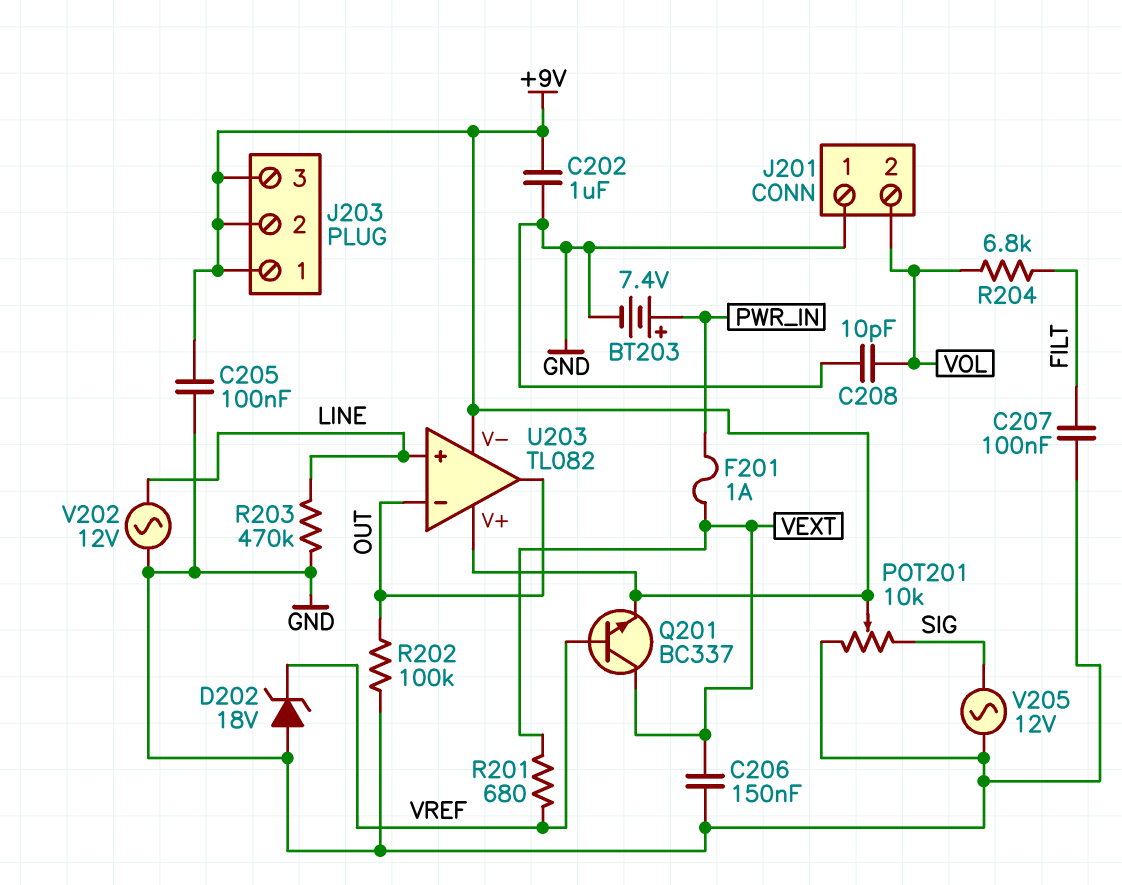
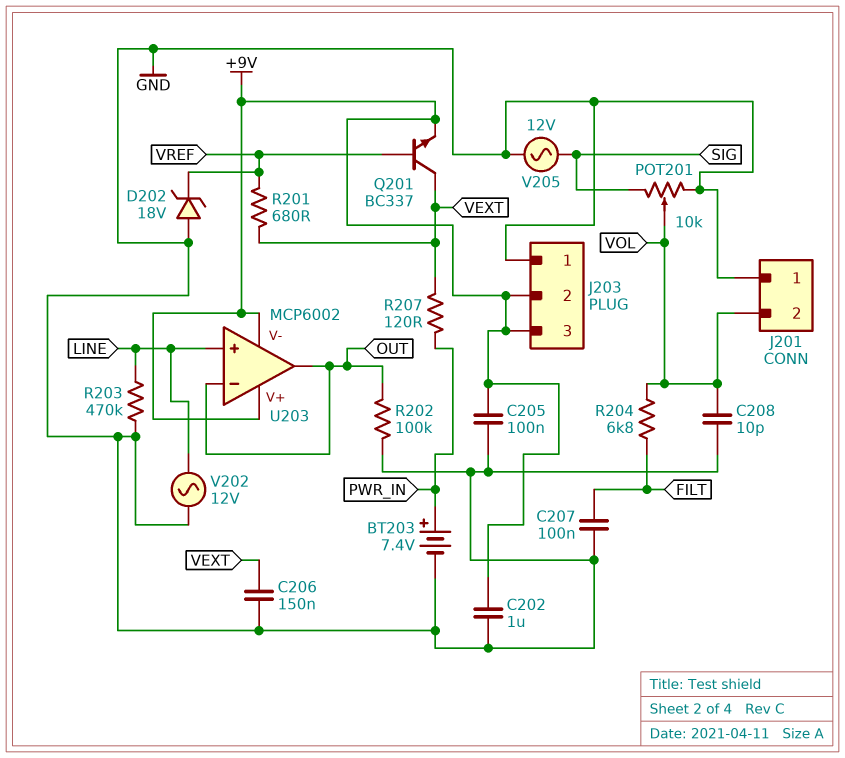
F201: 1A (PWR_IN, VEXT) -> none
J203 pin 1: +9V -> GND
POT201: 10k (GND, SIG, wiper +9V) -> 10k (GND, SIG, wiper VOL)
R207: none -> 120 (PWR_IN, VEXT)
U203: TL082 -> MCP6002

